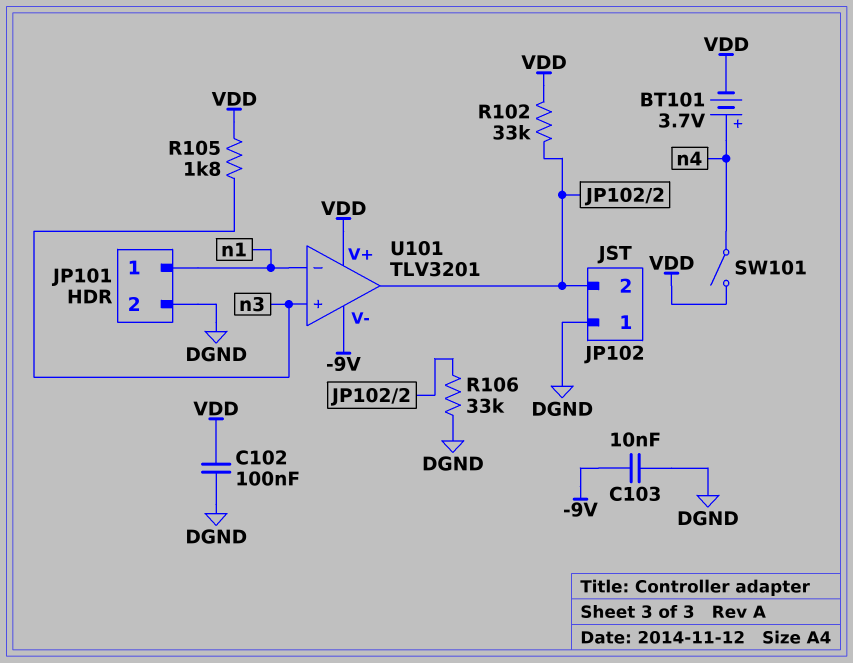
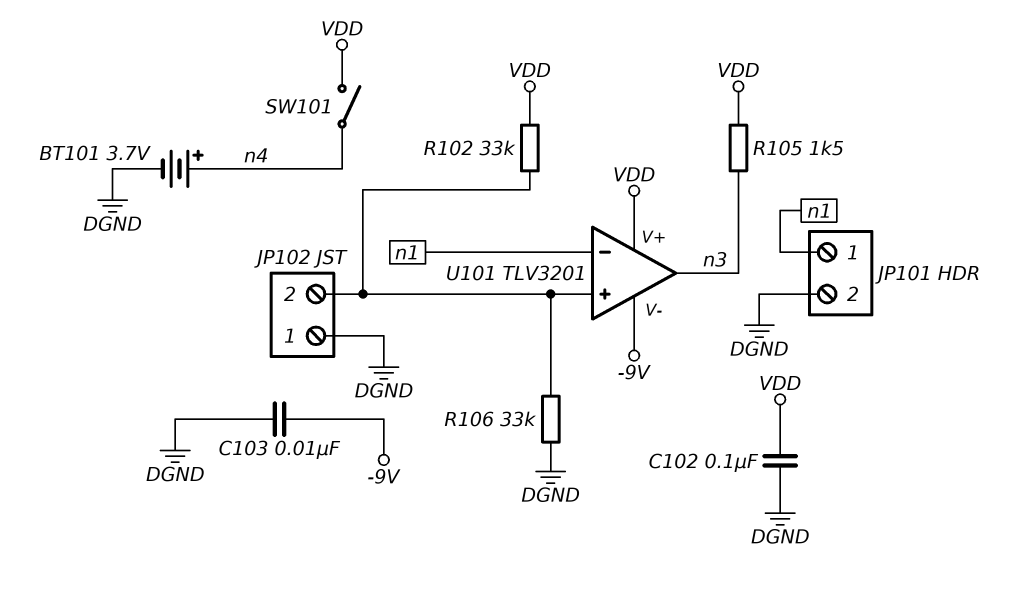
BT101: 3.7V (plus n4, minus VDD) -> 3.7V (plus n4, minus DGND)
R105: 1.8k (VDD, n3) -> 1.5k (VDD, n3)
U101 pin in+: n3 -> JP102/2
U101 pin out: JP102/2 -> n3

